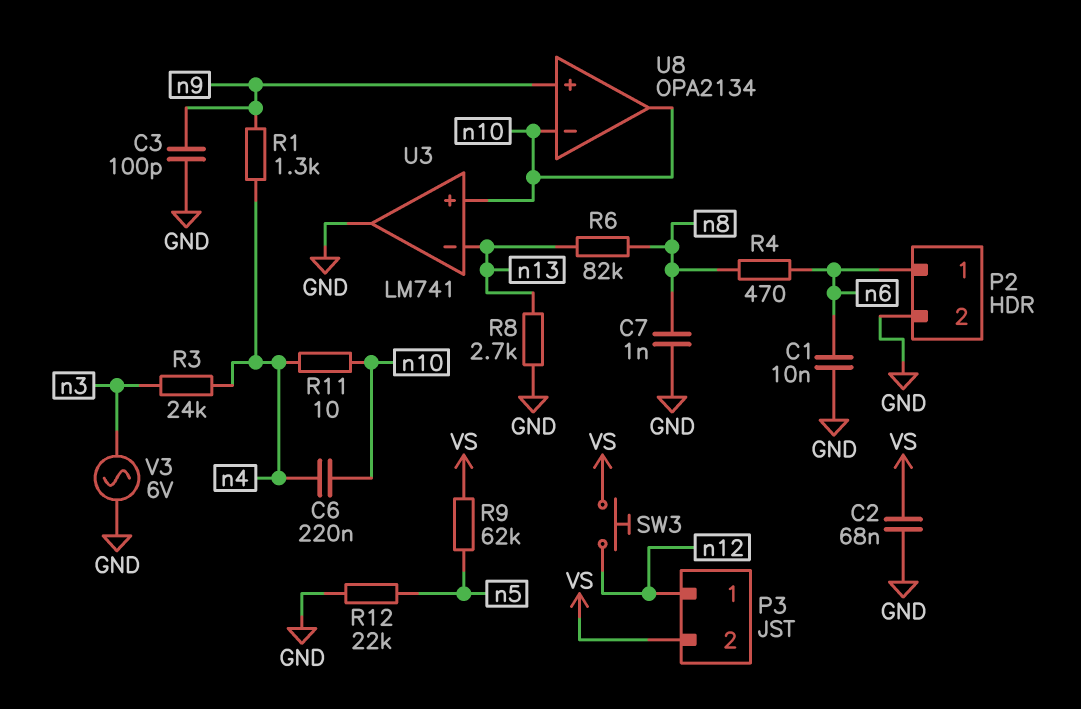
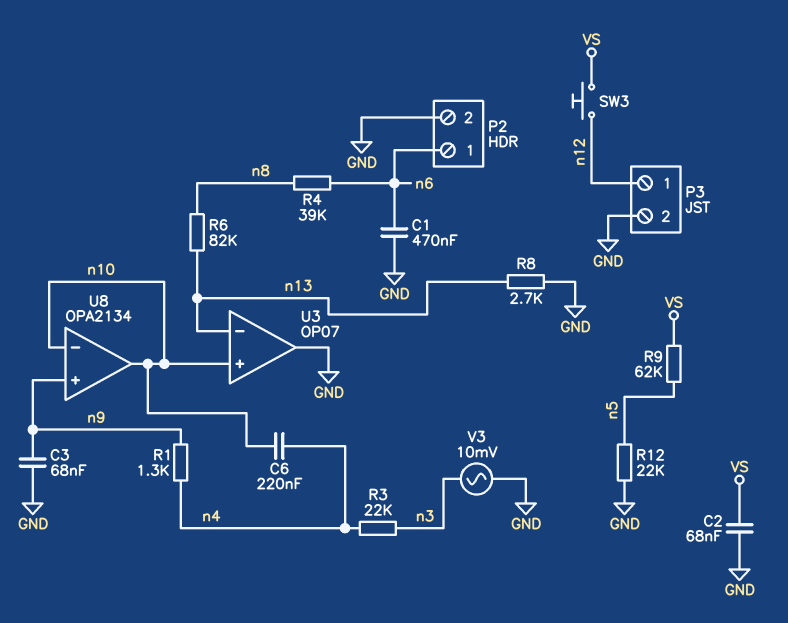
C1: 10nF (GND, n6) -> 470nF (GND, n6)
C3: 100pF (GND, n9) -> 68nF (GND, n9)
C7: 1nF (GND, n8) -> none
P3 pin 2: VS -> GND
R3: 24k (n3, n4) -> 22k (n3, n4)
R4: 470 (n6, n8) -> 39k (n6, n8)
R11: 10 (n4, n10) -> none
U3: LM741 -> OP07
V3: AC 6V (GND, n3) -> AC 10mV (GND, n3)

